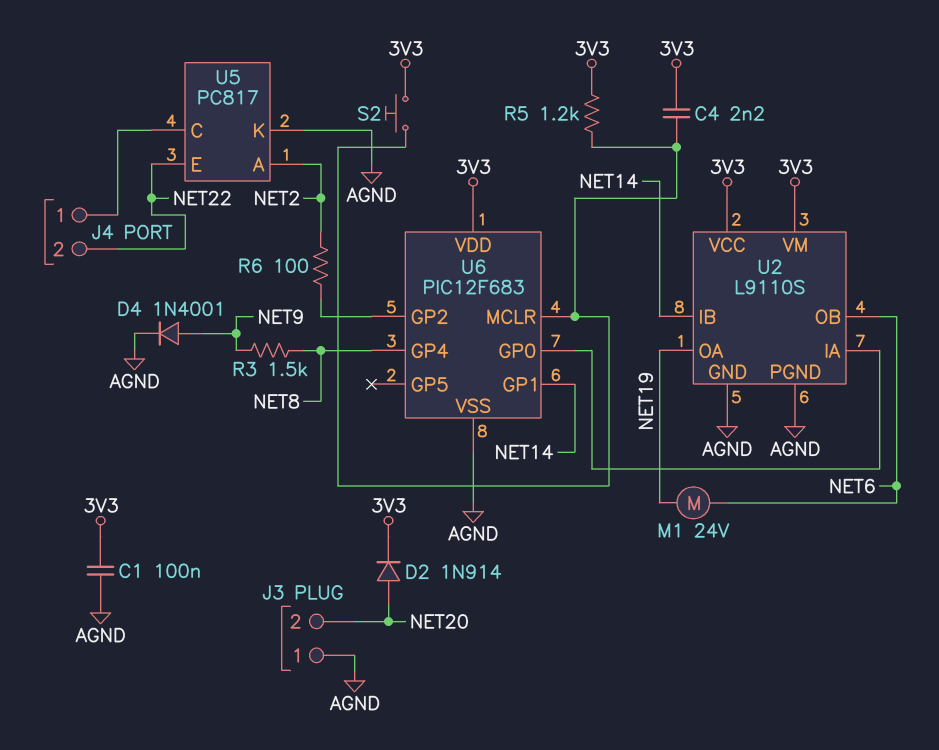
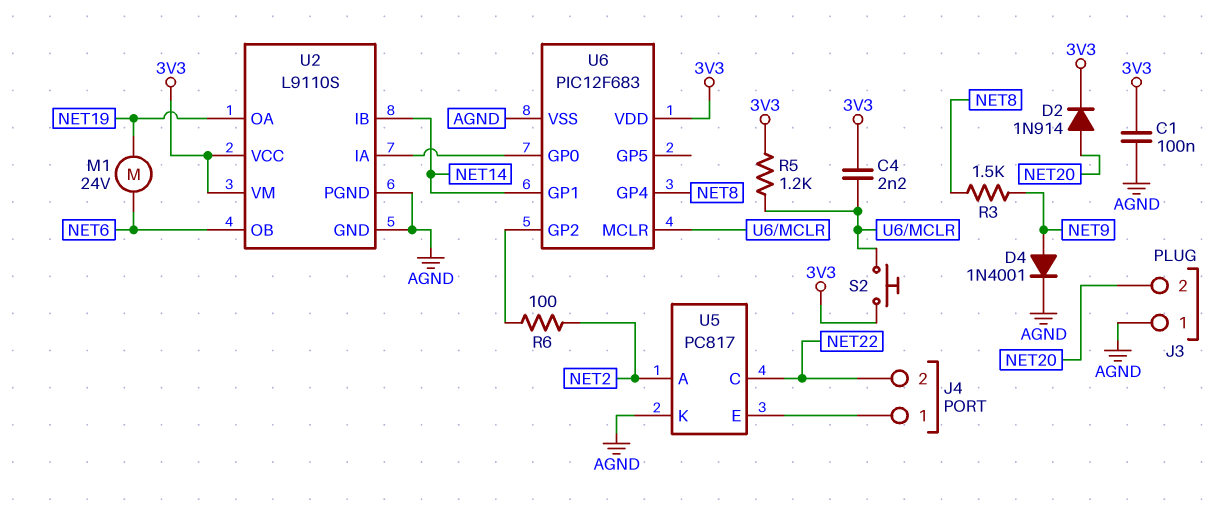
U5 pin C: J4/1 -> NET22
U5 pin E: NET22 -> J4/1

